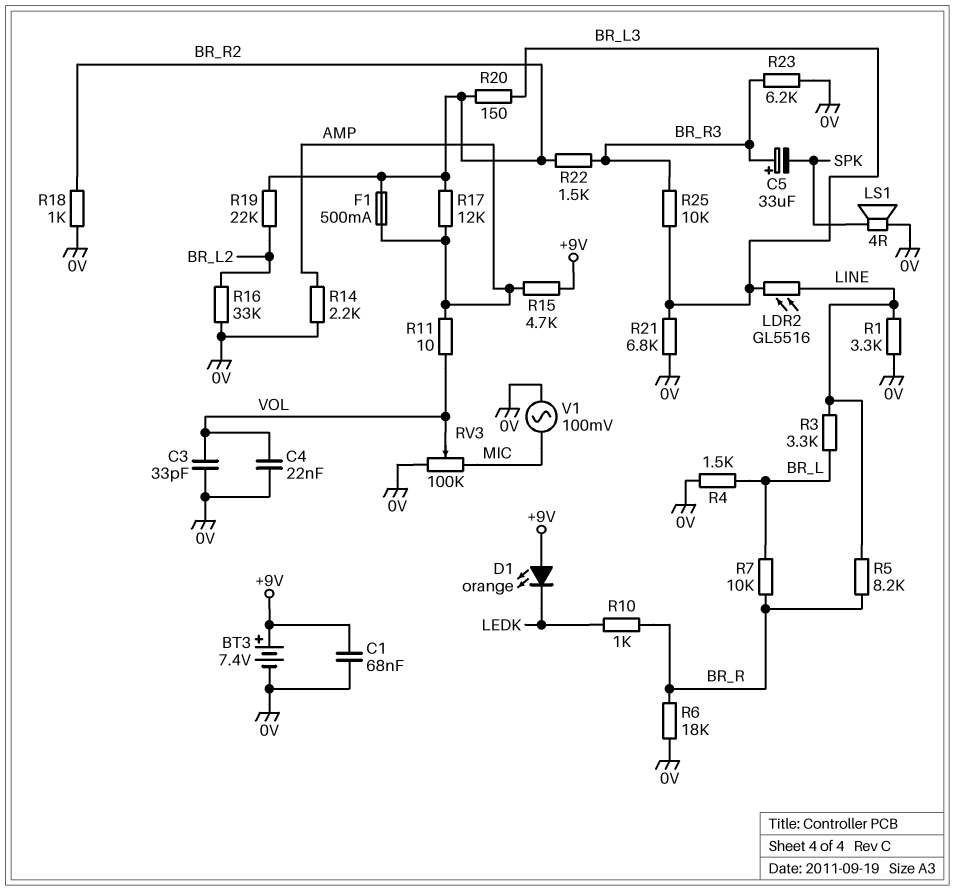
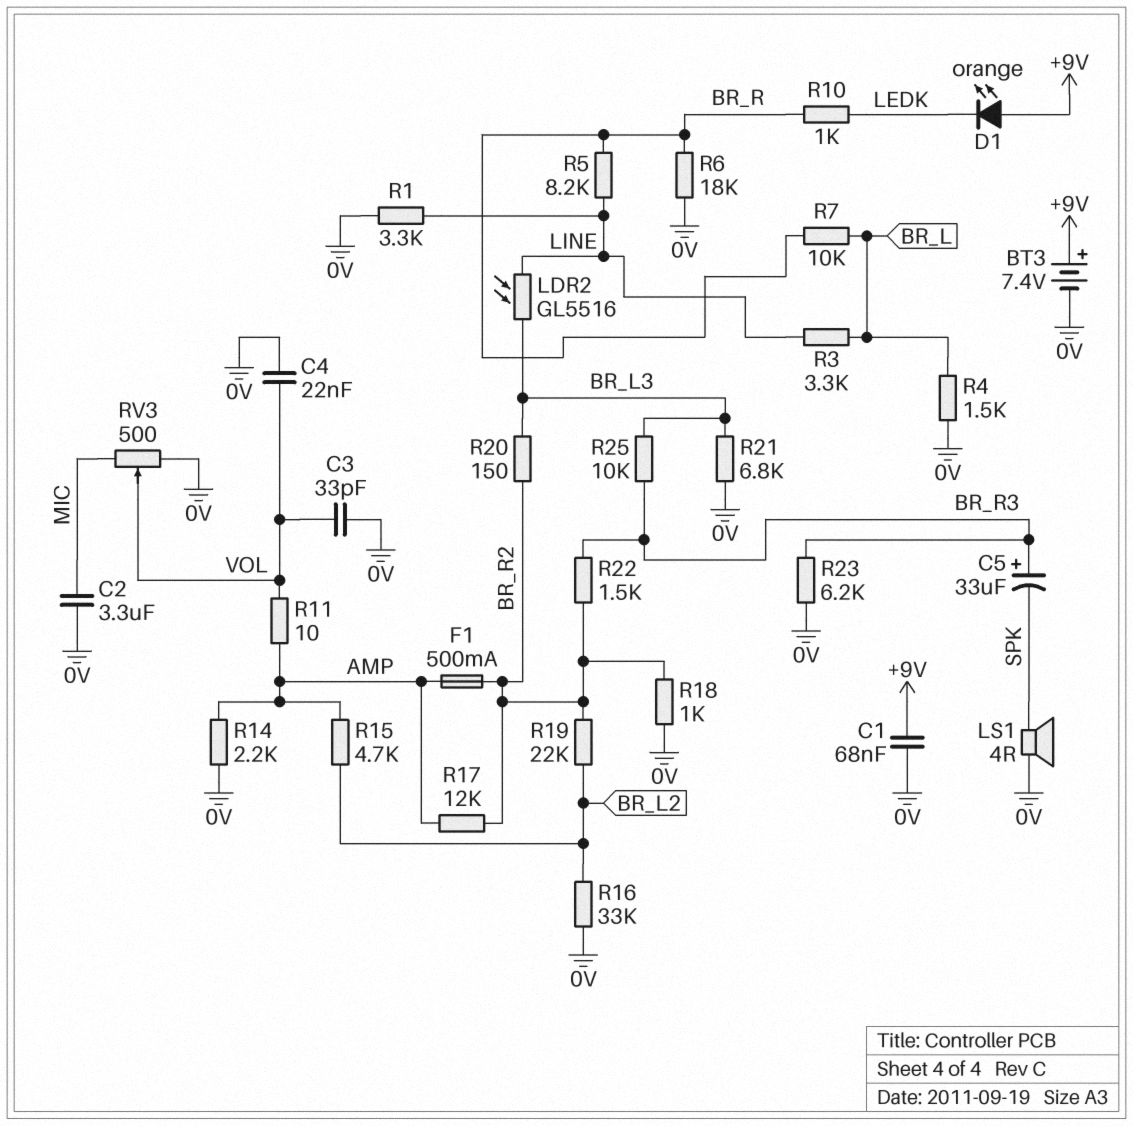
C2: none -> 3.3uF (0V, MIC)
R15: 4.7k (+9V, AMP) -> 4.7k (AMP, BR_L2)
RV3: 100k (0V, MIC, wiper VOL) -> 500 (0V, MIC, wiper VOL)
V1: AC 100mV (0V, MIC) -> none

